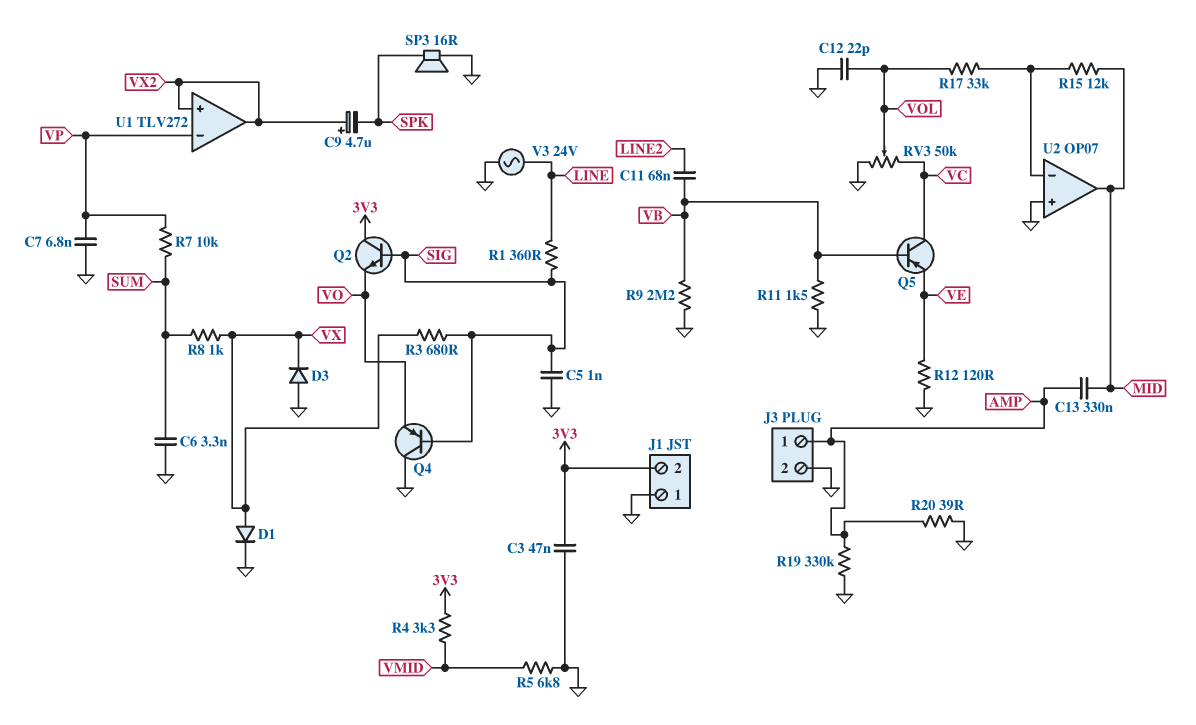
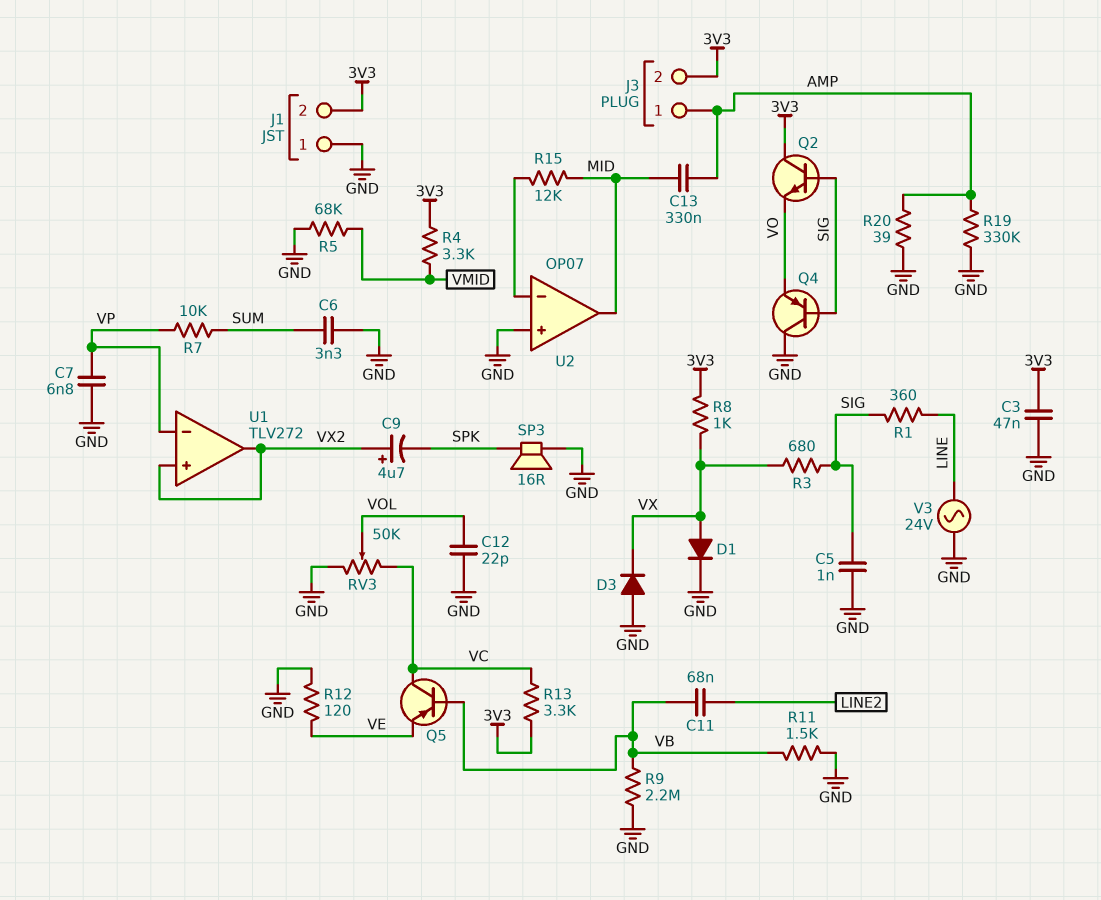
J3 pin 2: GND -> 3V3
R5: 6.8k (GND, VMID) -> 68k (GND, VMID)
R8: 1k (SUM, VX) -> 1k (3V3, VX)
R13: none -> 3.3k (3V3, VC)
R17: 33k (U2/in-, VOL) -> none

